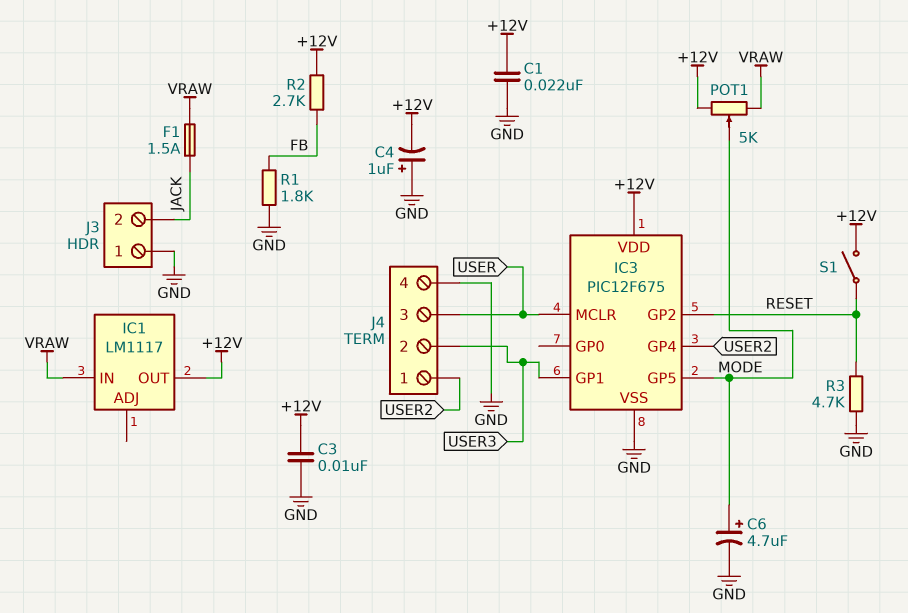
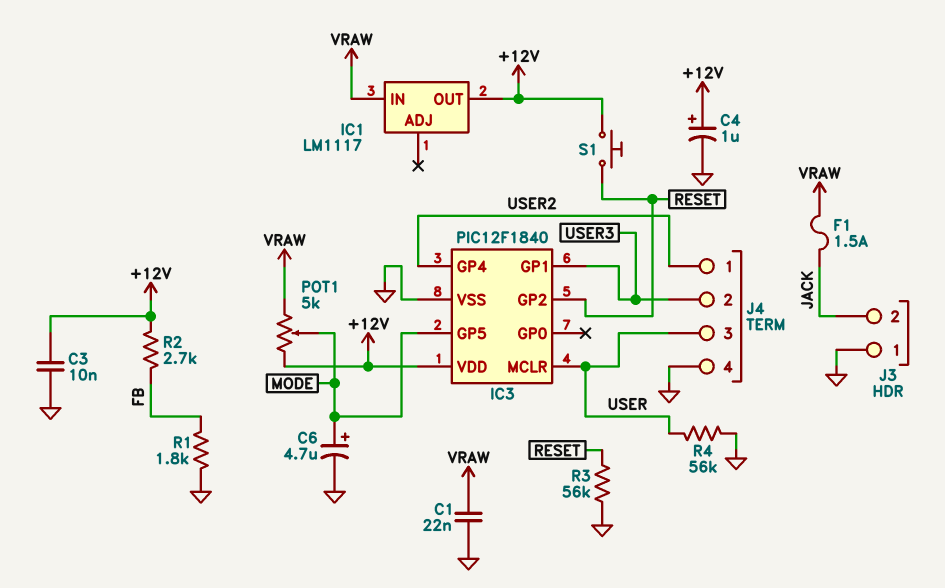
C1: 22nF (+12V, GND) -> 22nF (GND, VRAW)
C4: 1uF (plus GND, minus +12V) -> 1uF (plus +12V, minus GND)
IC3: PIC12F675 -> PIC12F1840
R3: 4.7k (GND, RESET) -> 56k (GND, RESET)
R4: none -> 56k (GND, USER)
S1: switch (+12V, RESET) -> button (+12V, RESET)

